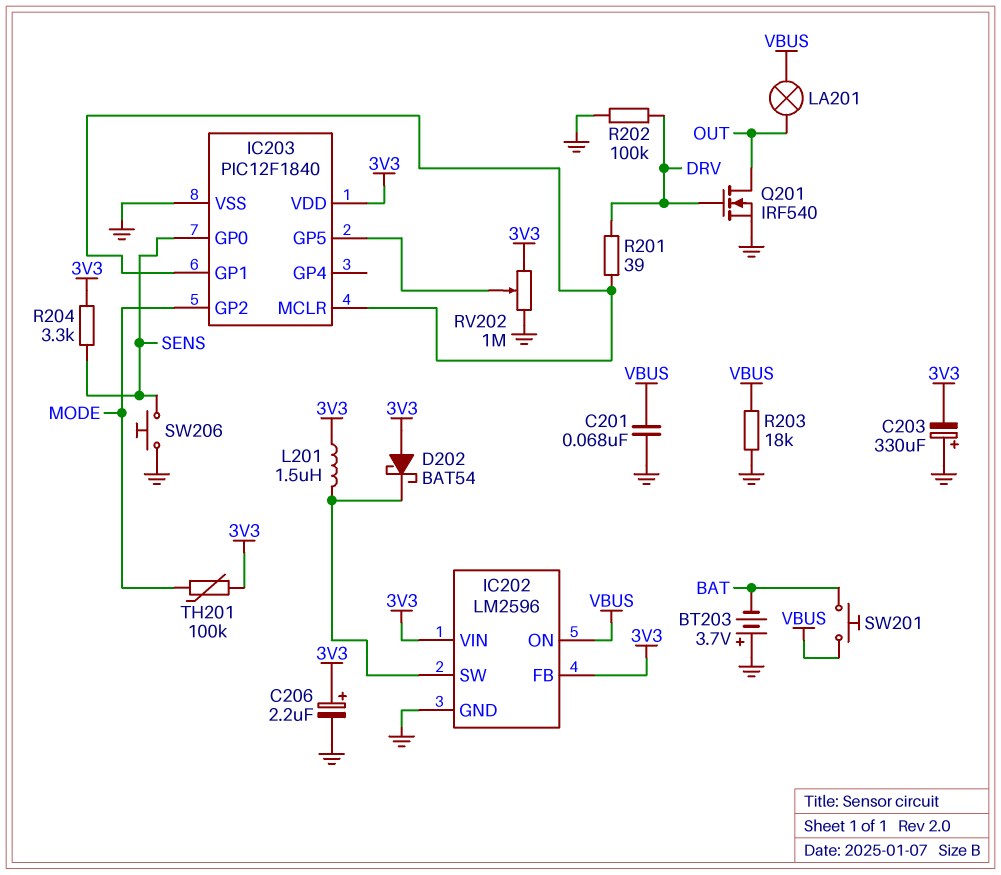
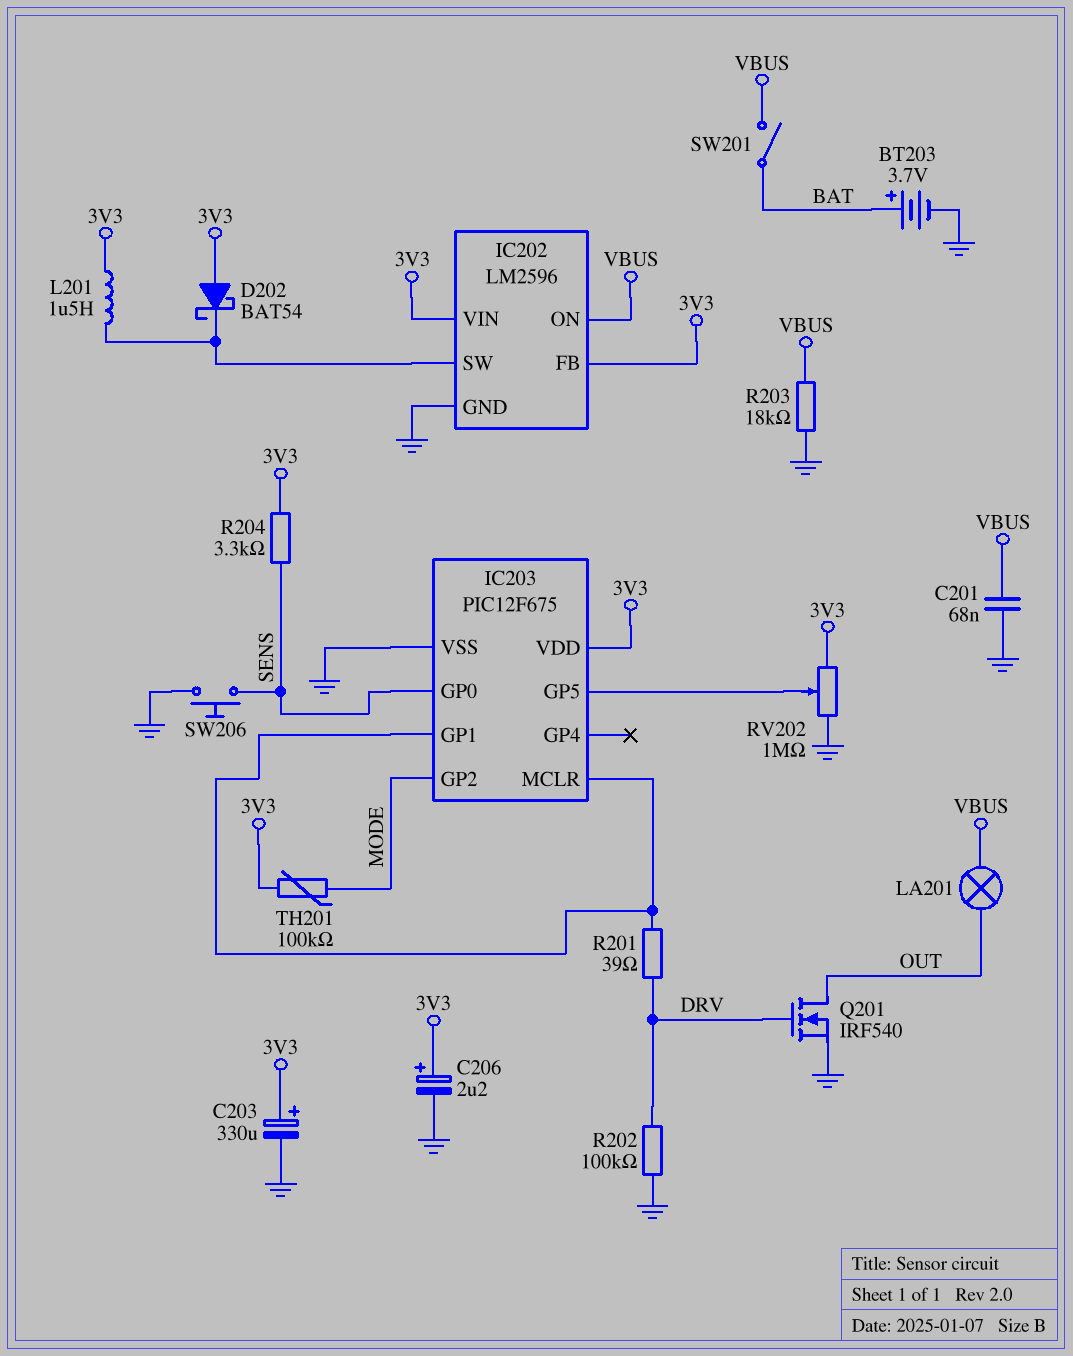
BT203: 3.7V (plus GND, minus BAT) -> 3.7V (plus BAT, minus GND)
C203: 330uF (plus GND, minus 3V3) -> 330uF (plus 3V3, minus GND)
IC203: PIC12F1840 -> PIC12F675
SW201: button (BAT, VBUS) -> switch (BAT, VBUS)

